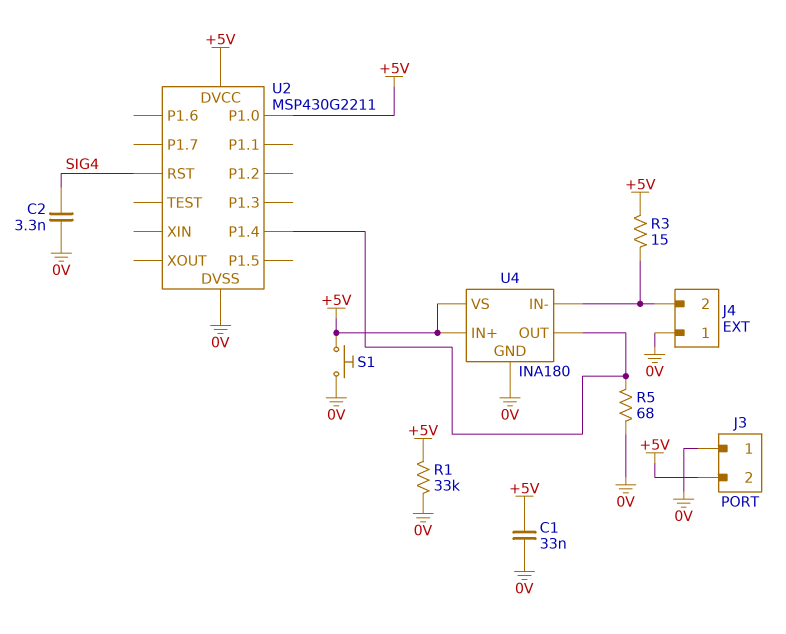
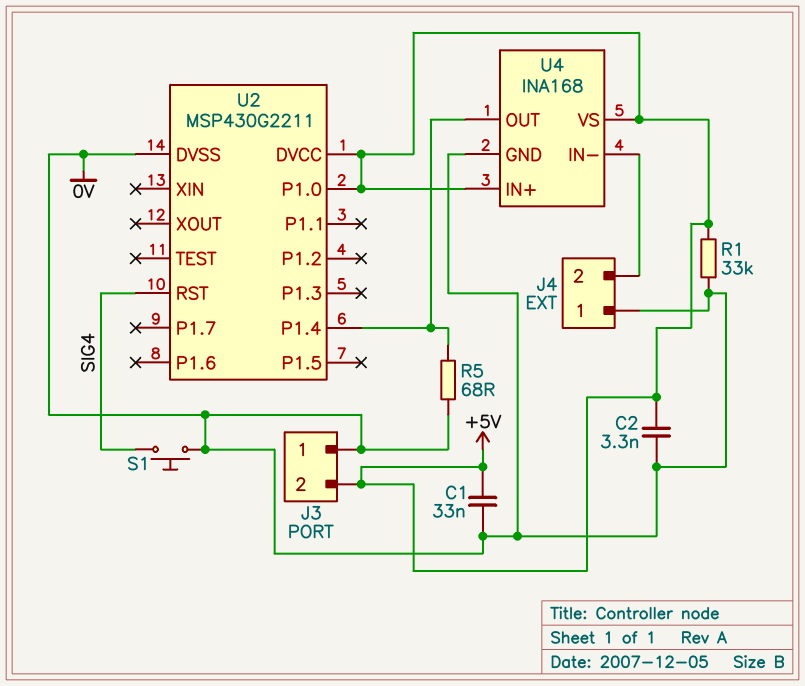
C2: 3.3nF (0V, SIG4) -> 3.3nF (+5V, 0V)
R3: 15 (+5V, J4/2) -> none
S1: button (+5V, 0V) -> button (0V, SIG4)
U4: INA180 -> INA168

